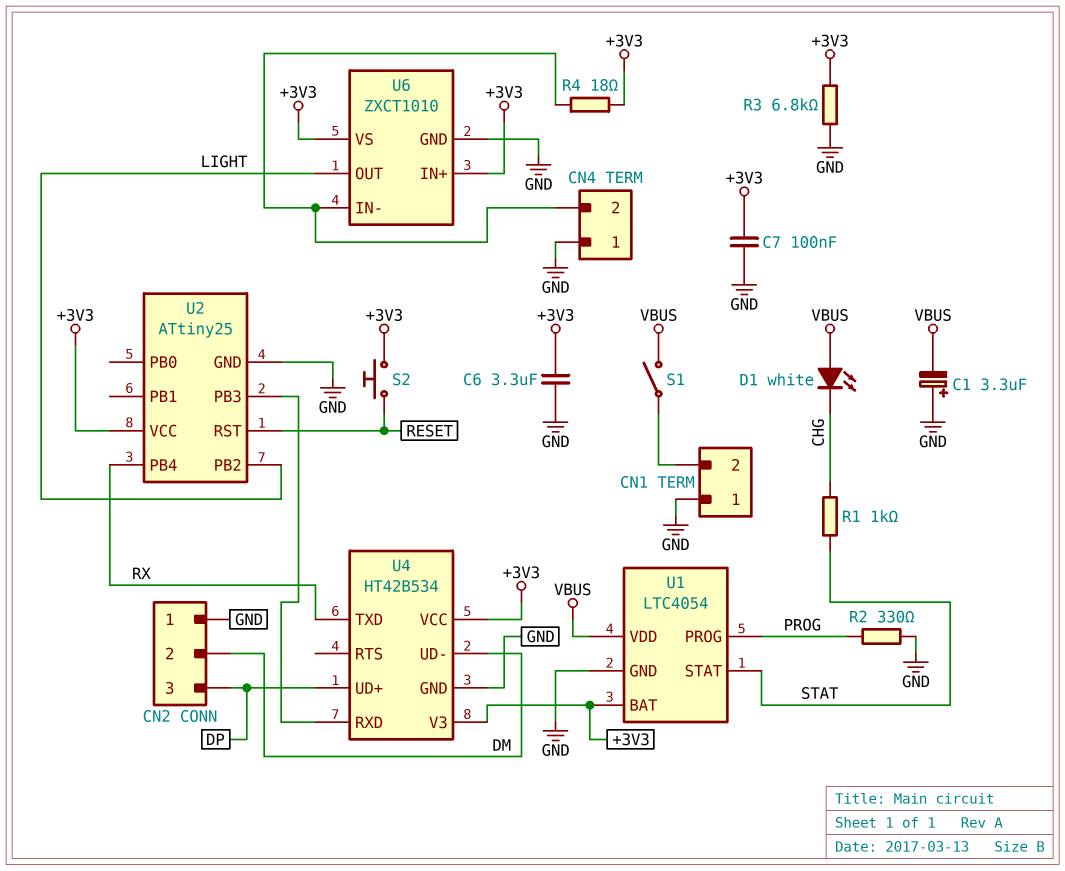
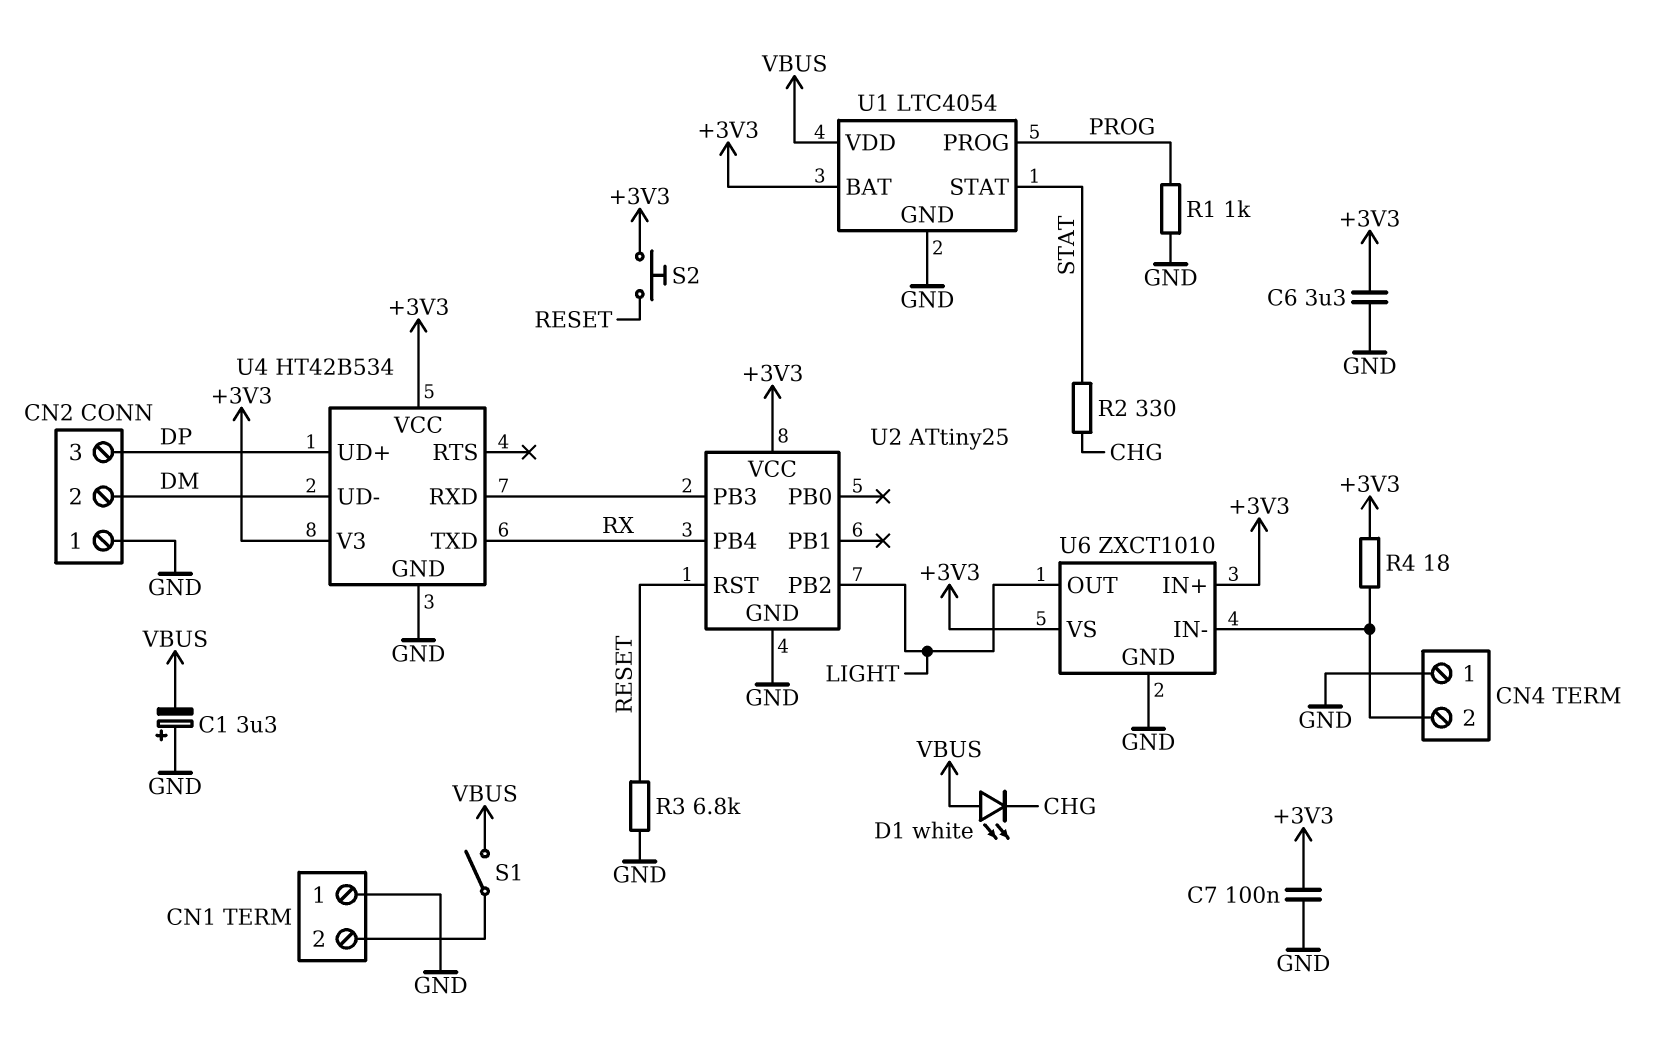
R1: 1k (CHG, STAT) -> 1k (GND, PROG)
R2: 330 (GND, PROG) -> 330 (CHG, STAT)
R3: 6.8k (+3V3, GND) -> 6.8k (GND, RESET)

